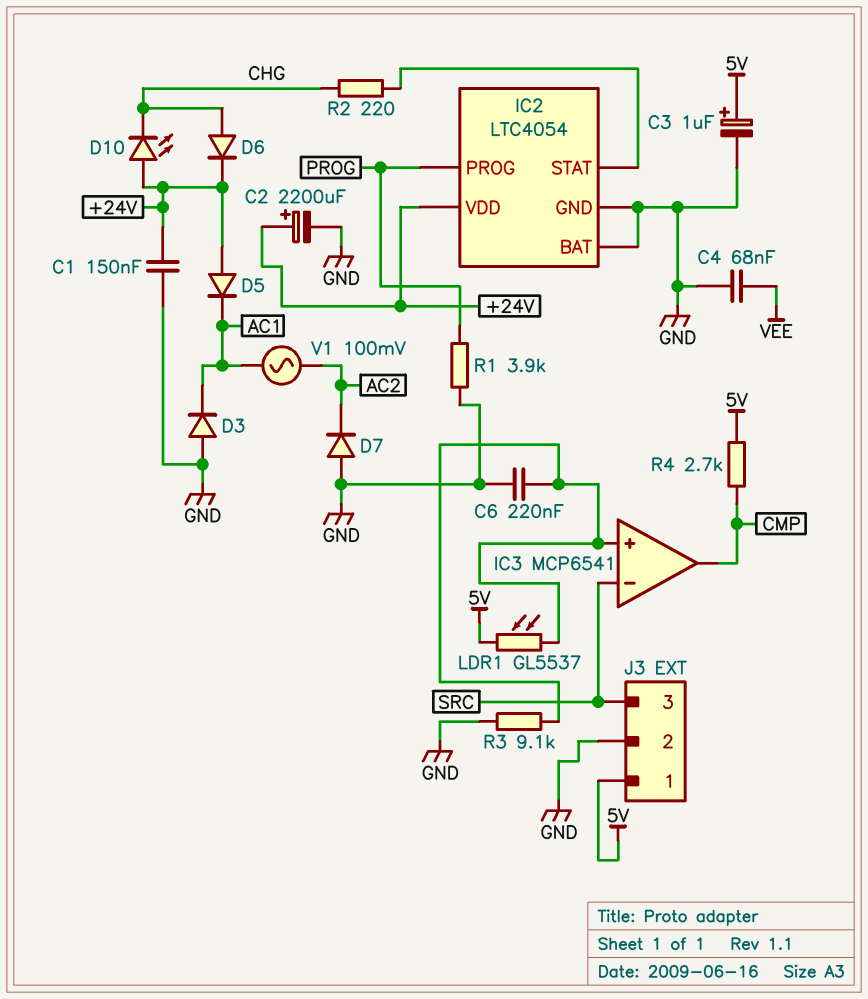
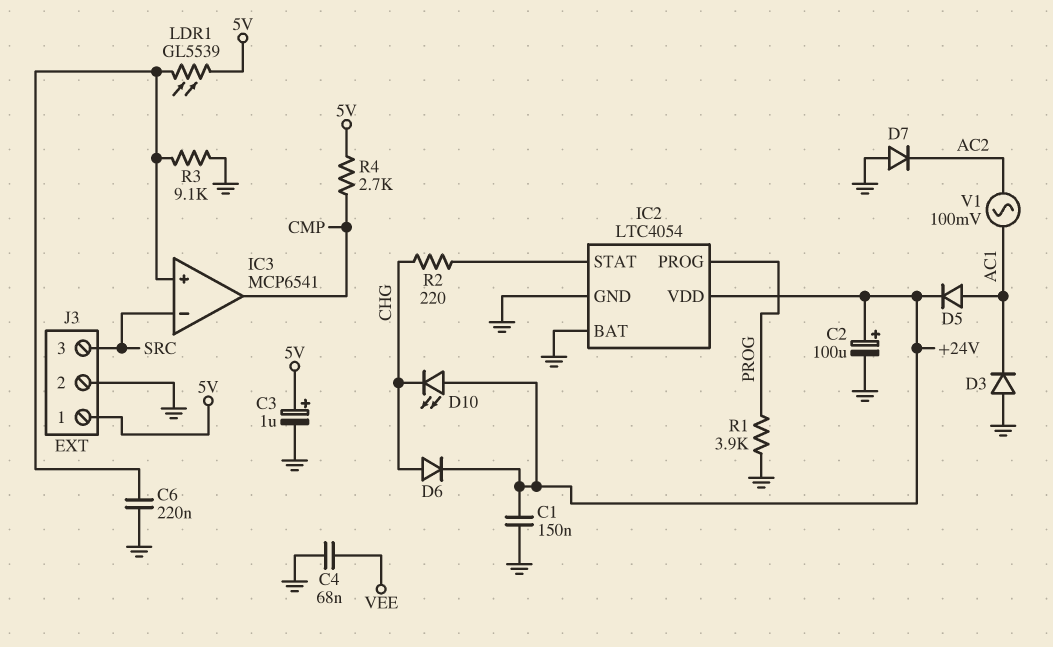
C2: 2200uF (plus +24V, minus GND) -> 100uF (plus +24V, minus GND)
D5: diode (A +24V, K AC1) -> diode (A AC1, K +24V)
LDR1: GL5537 (5V, IC3/in+) -> GL5539 (5V, IC3/in+)

